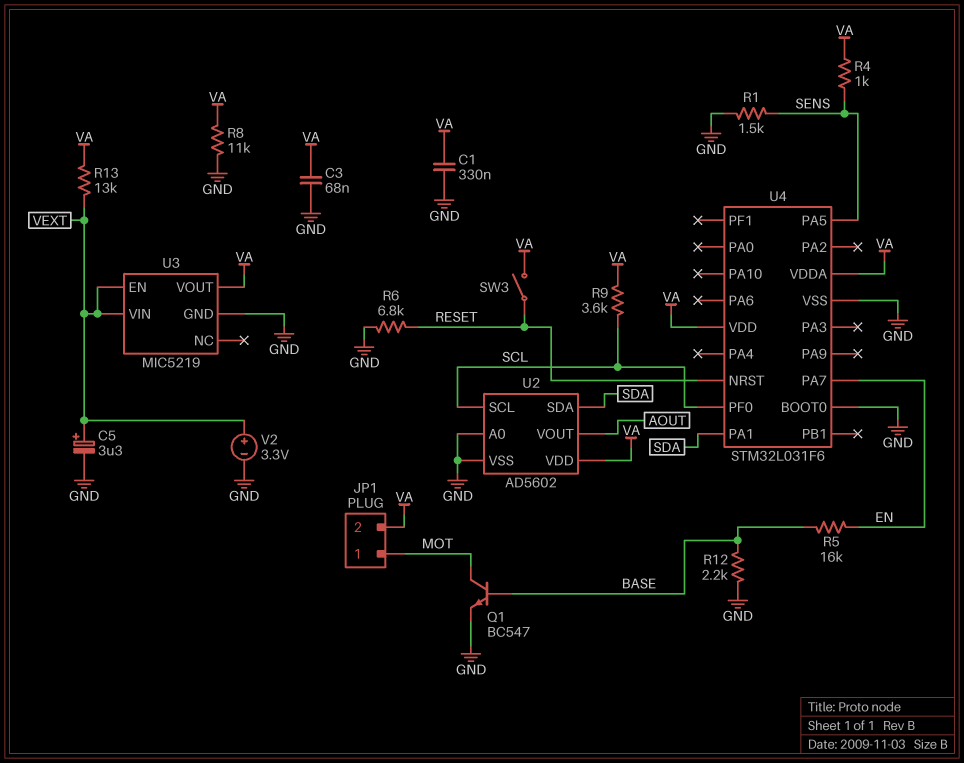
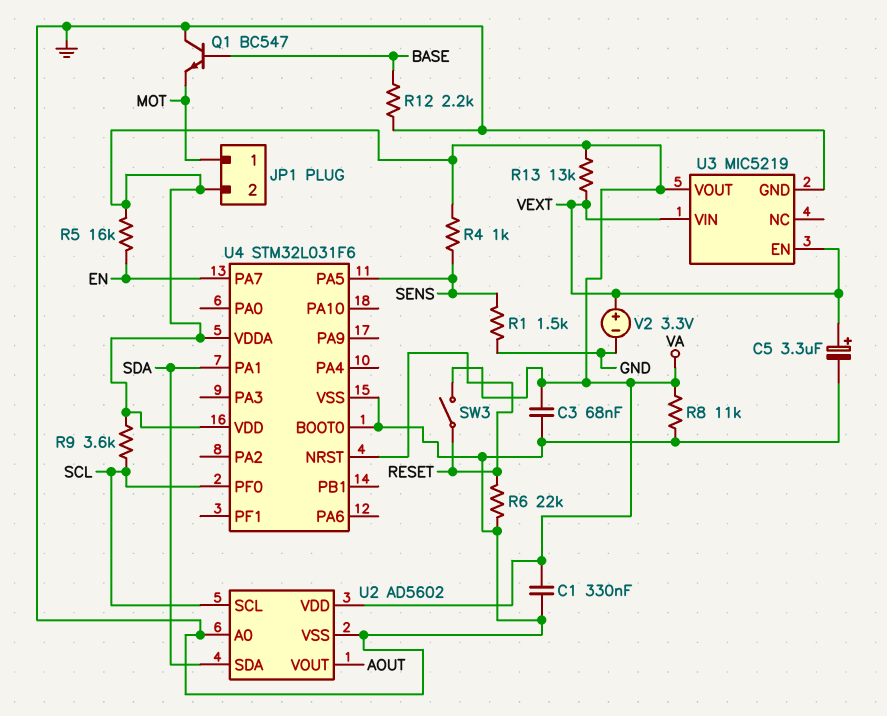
Q1: NPN BC547 (B BASE, C MOT, E GND) -> NPN BC547 (B BASE, C GND, E MOT)
R5: 16k (BASE, EN) -> 16k (EN, VA)
R6: 6.8k (GND, RESET) -> 22k (GND, RESET)

